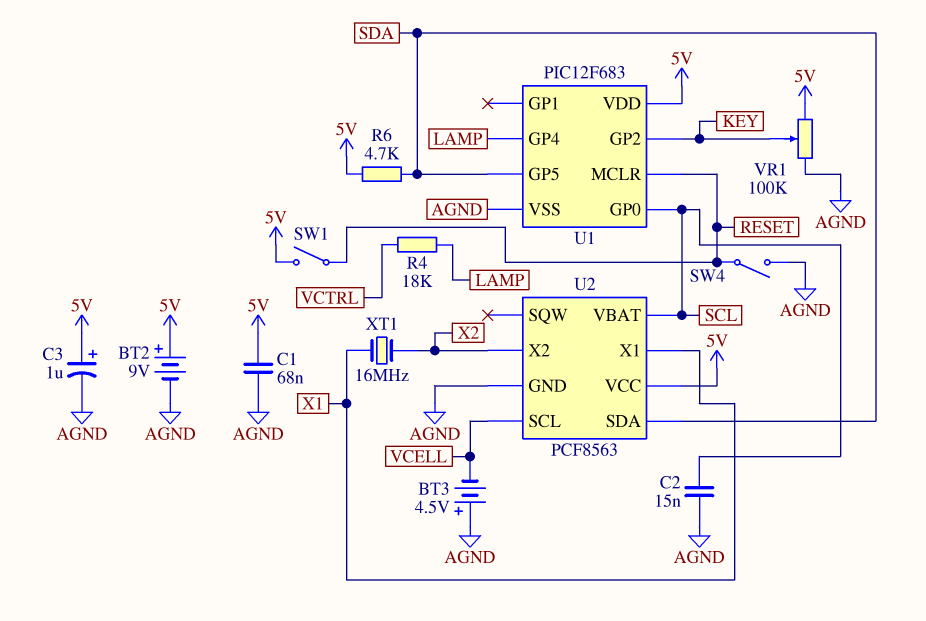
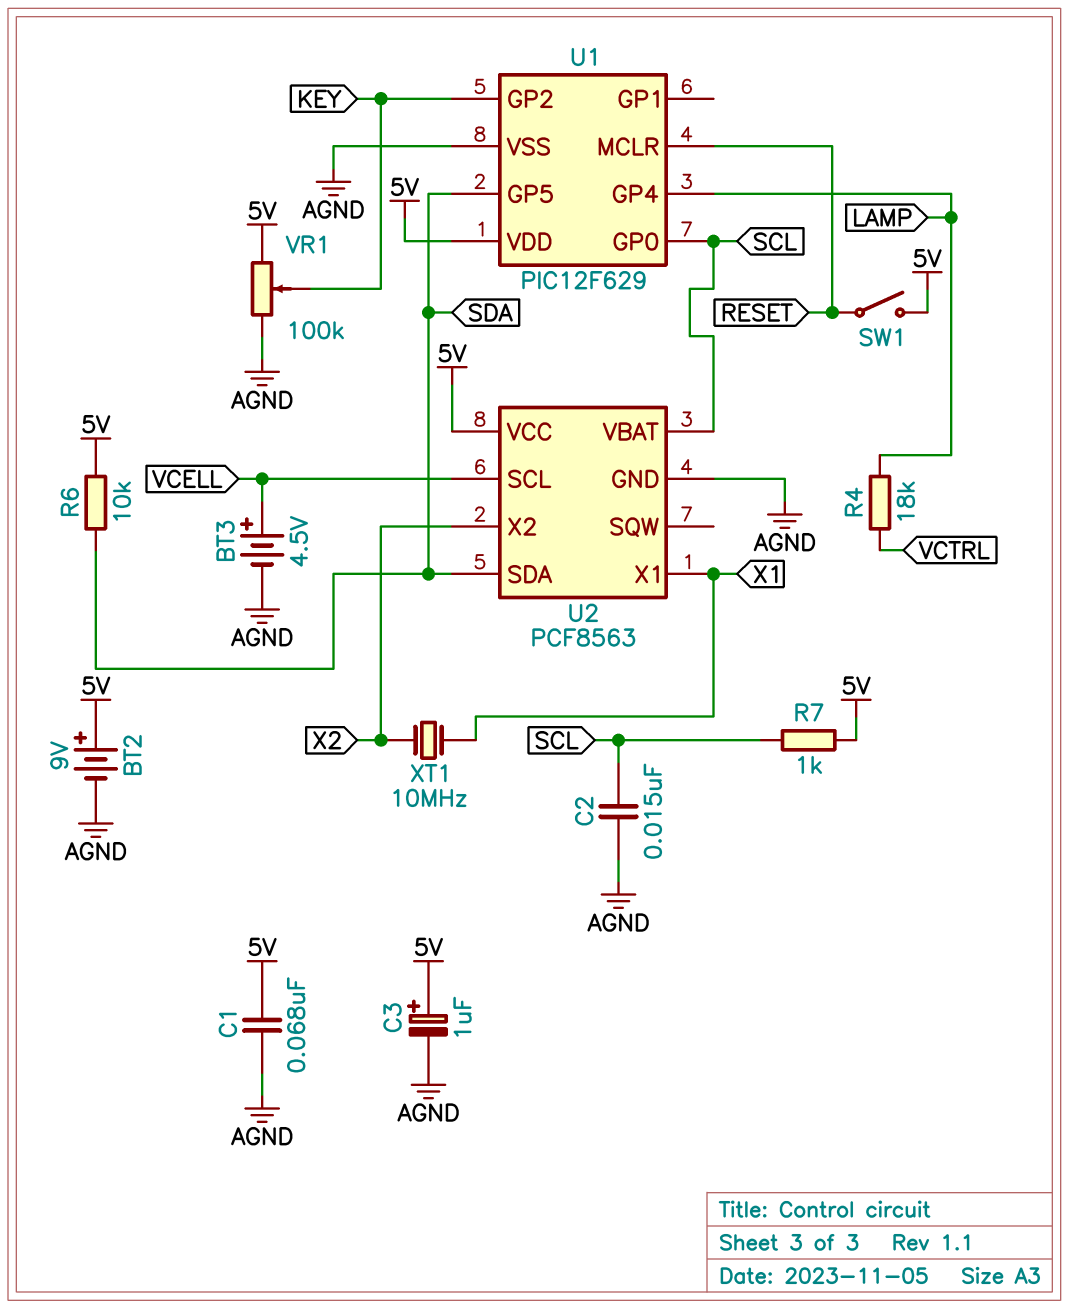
BT3: 4.5V (plus AGND, minus VCELL) -> 4.5V (plus VCELL, minus AGND)
R6: 4.7k (5V, SDA) -> 10k (5V, SDA)
R7: none -> 1k (5V, SCL)
SW4: switch (AGND, RESET) -> none
U1: PIC12F683 -> PIC12F629
XT1: 16MHz (X1, X2) -> 10MHz (X1, X2)

